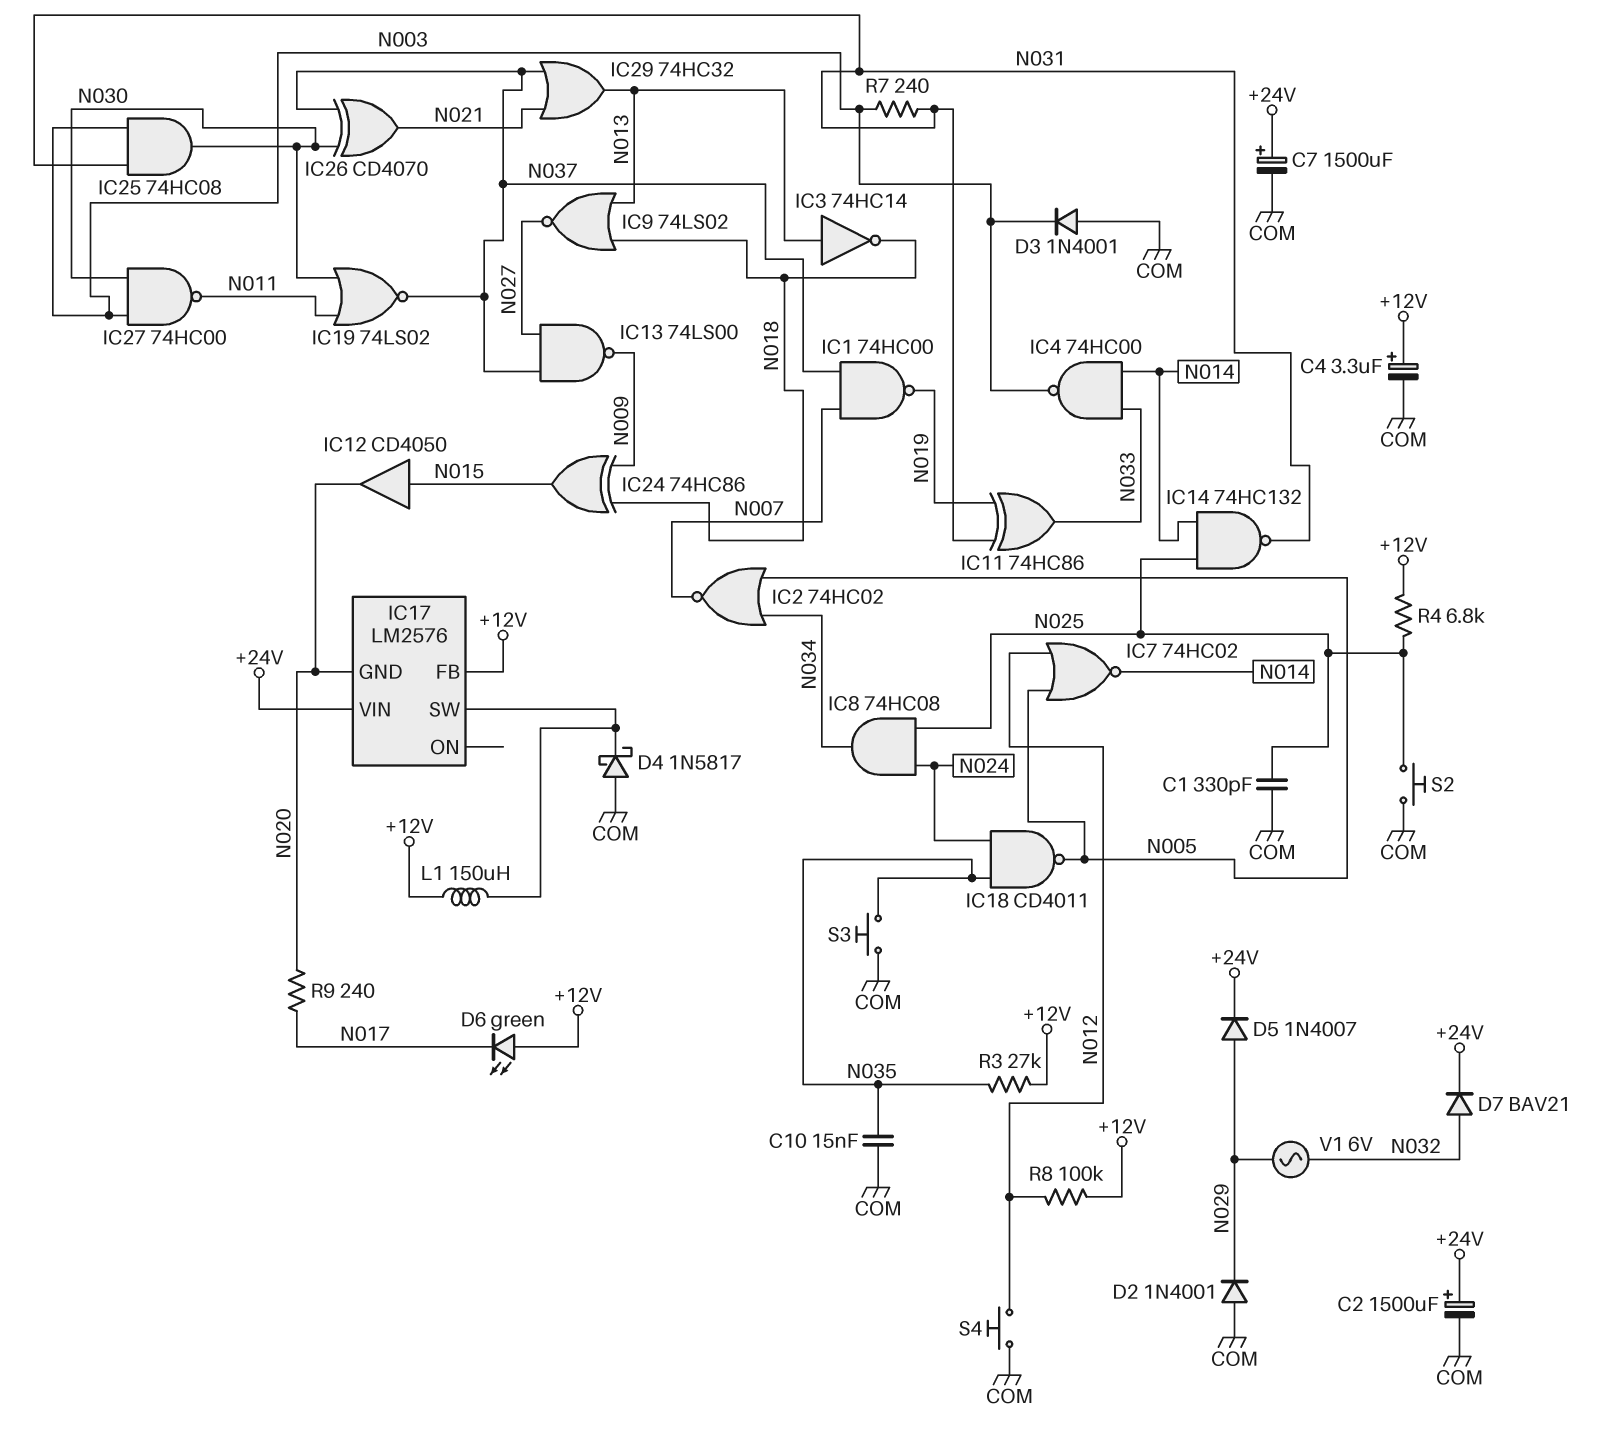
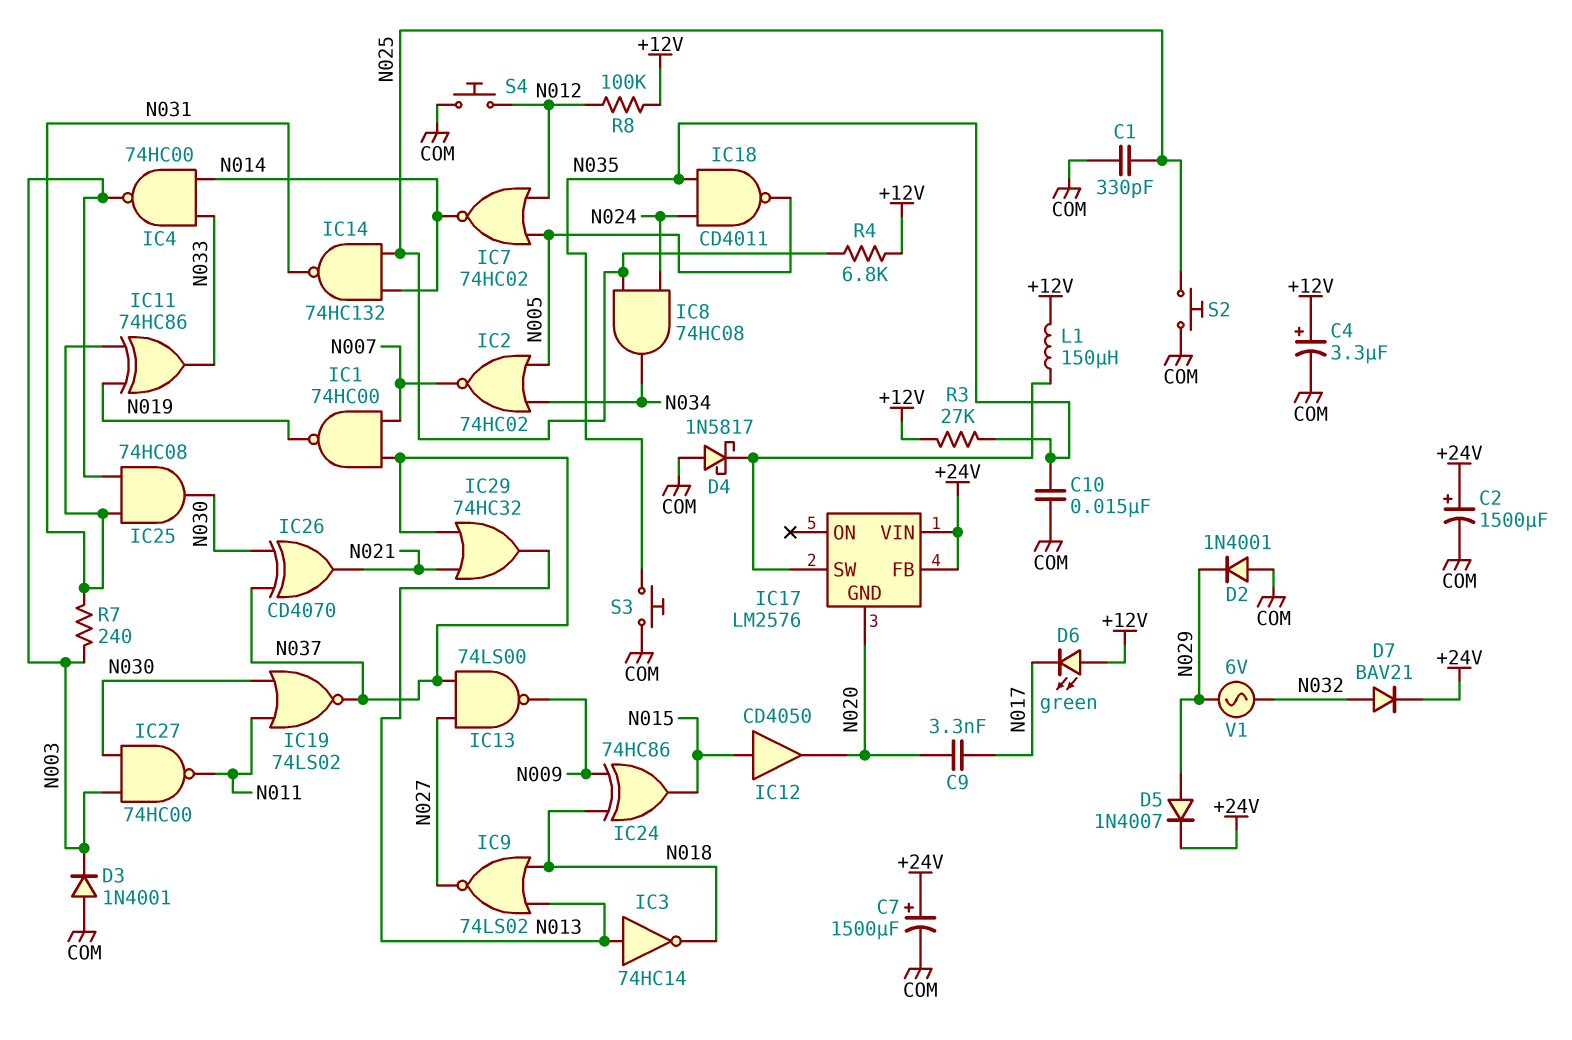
C9: none -> 3.3nF (N017, N020)
IC17 pin FB: +12V -> +24V
R9: 240 (N017, N020) -> none

